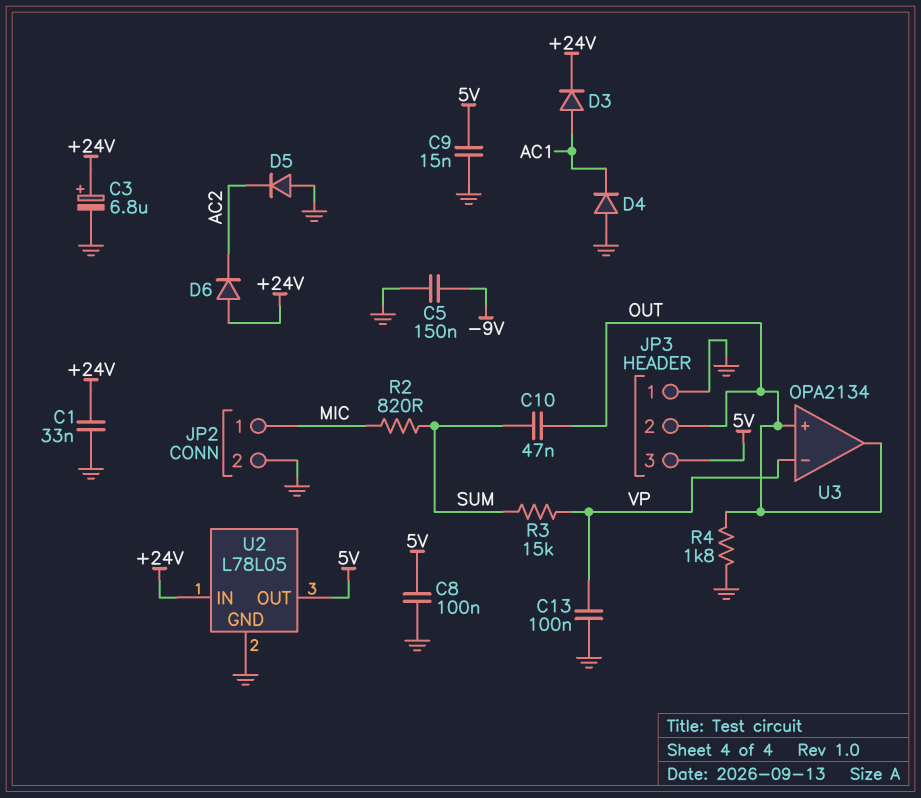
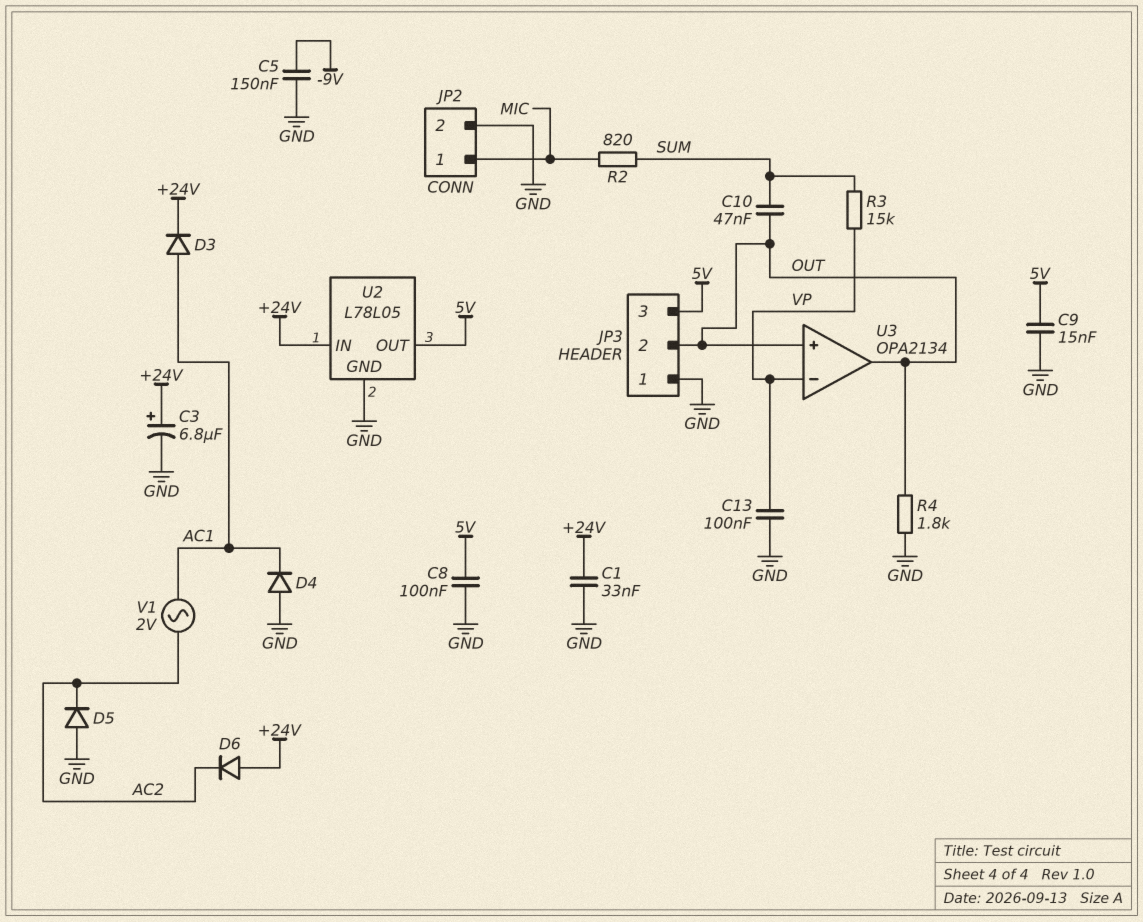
V1: none -> AC 2V (AC1, AC2)

